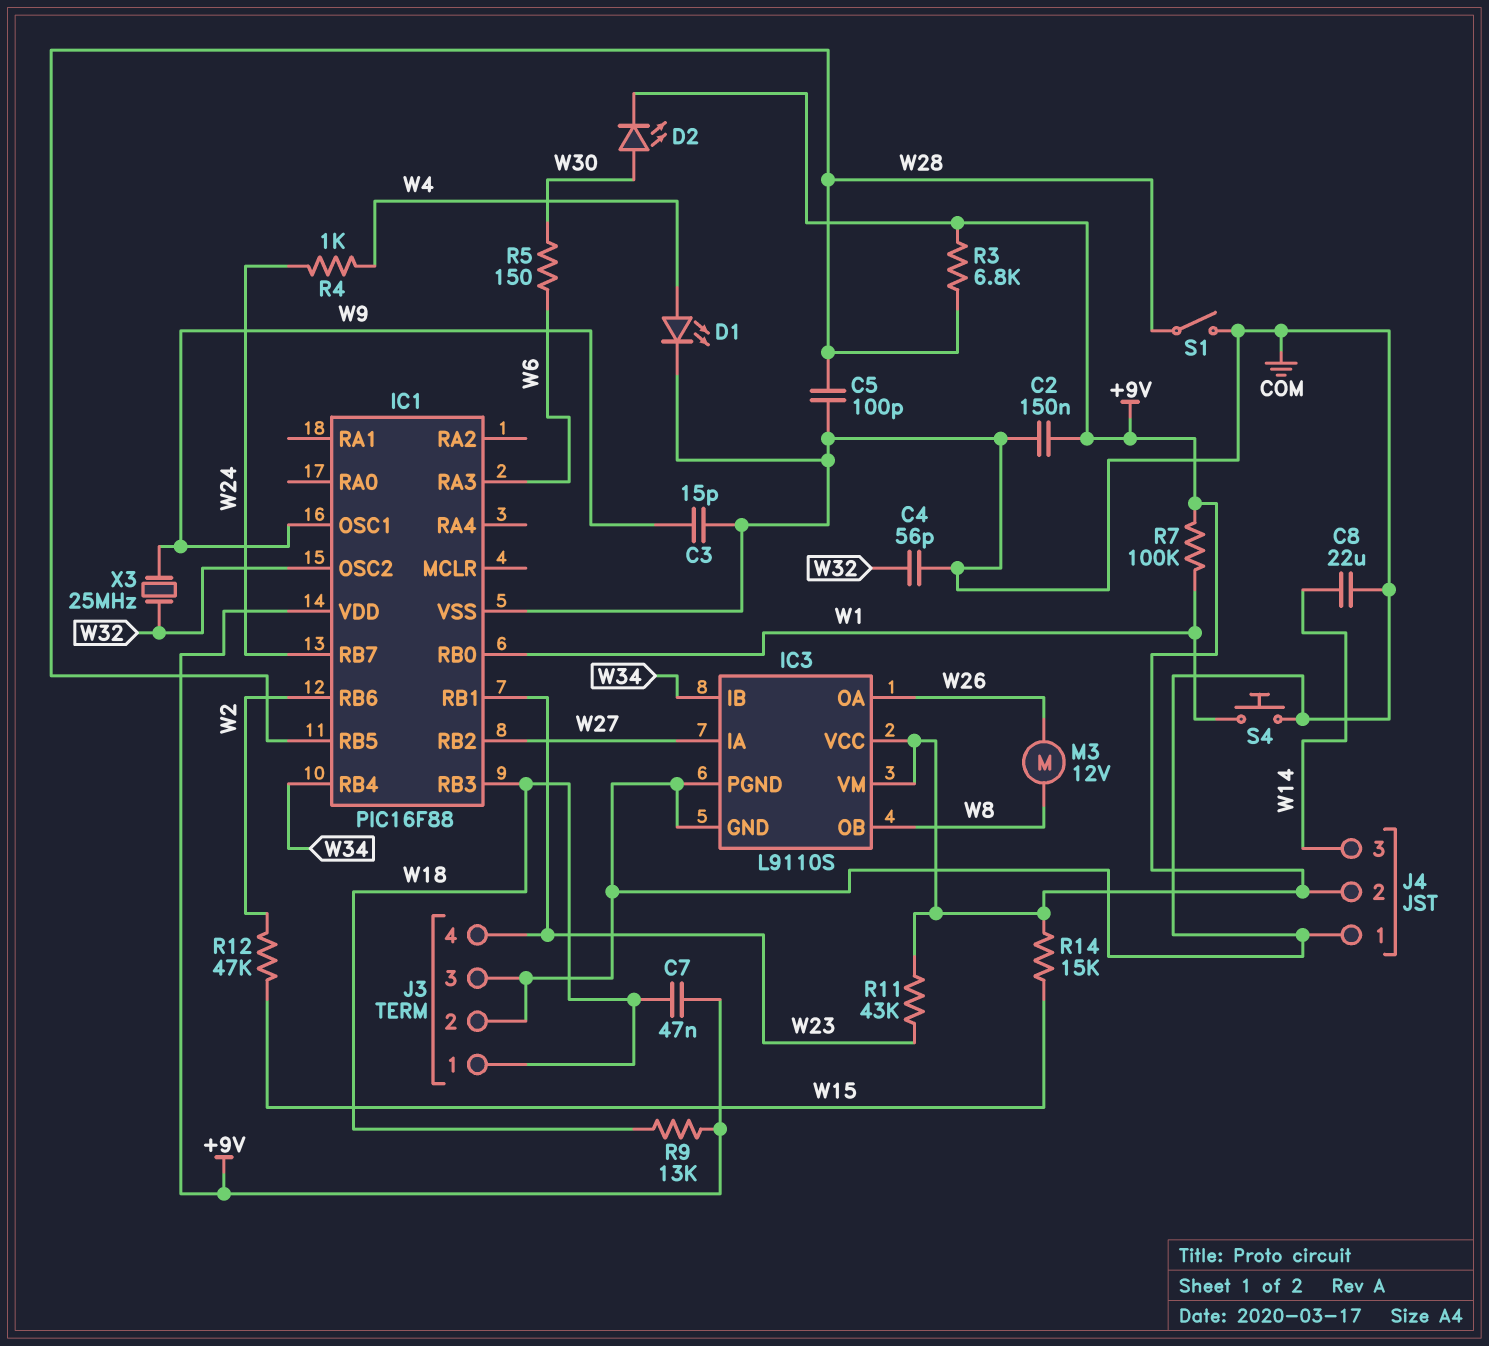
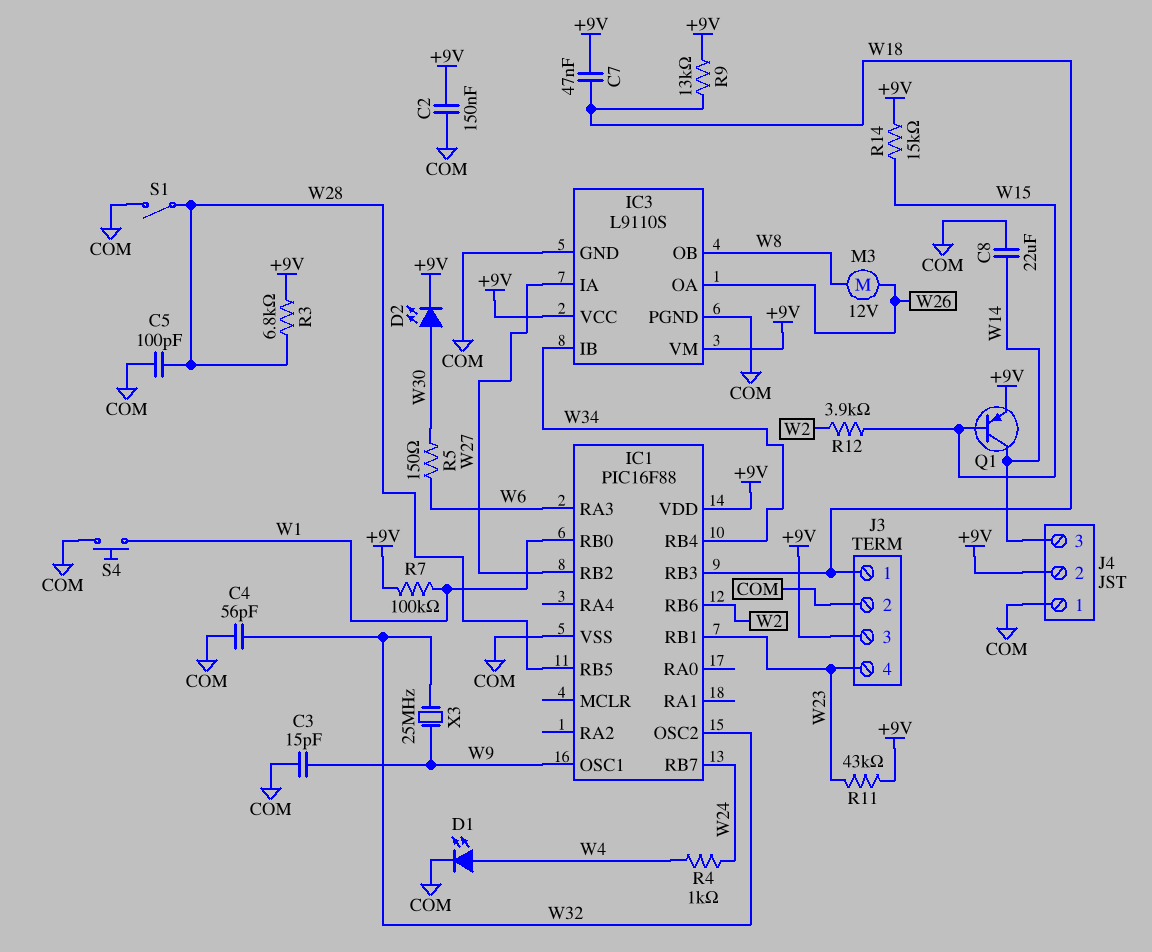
J3 pin 3: COM -> +9V
Q1: none -> PNP (B W15, C W14, E +9V)
R12: 47k (W2, W15) -> 3.9k (W2, W15)

